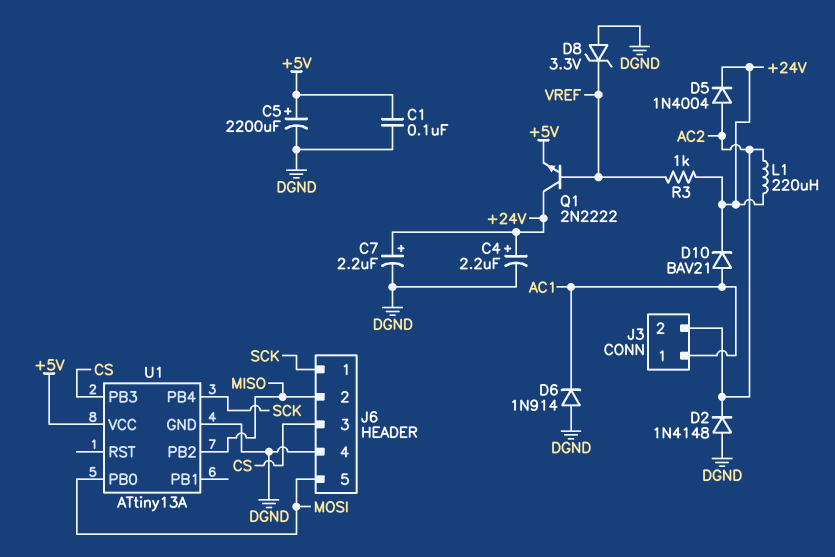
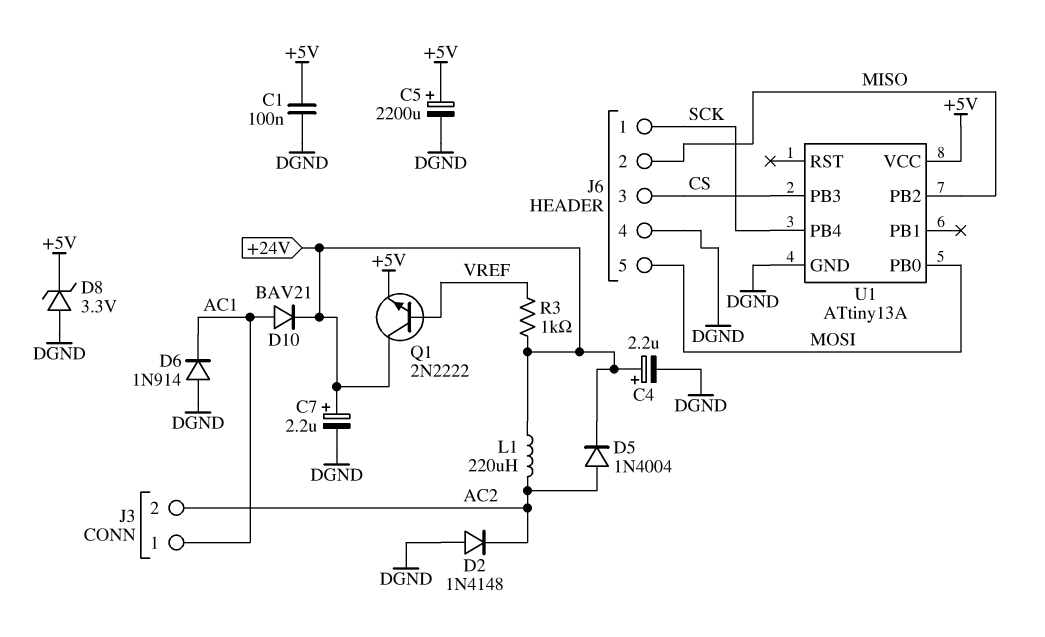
D8: zener 3.3V (A DGND, K VREF) -> zener 3.3V (A DGND, K +5V)

